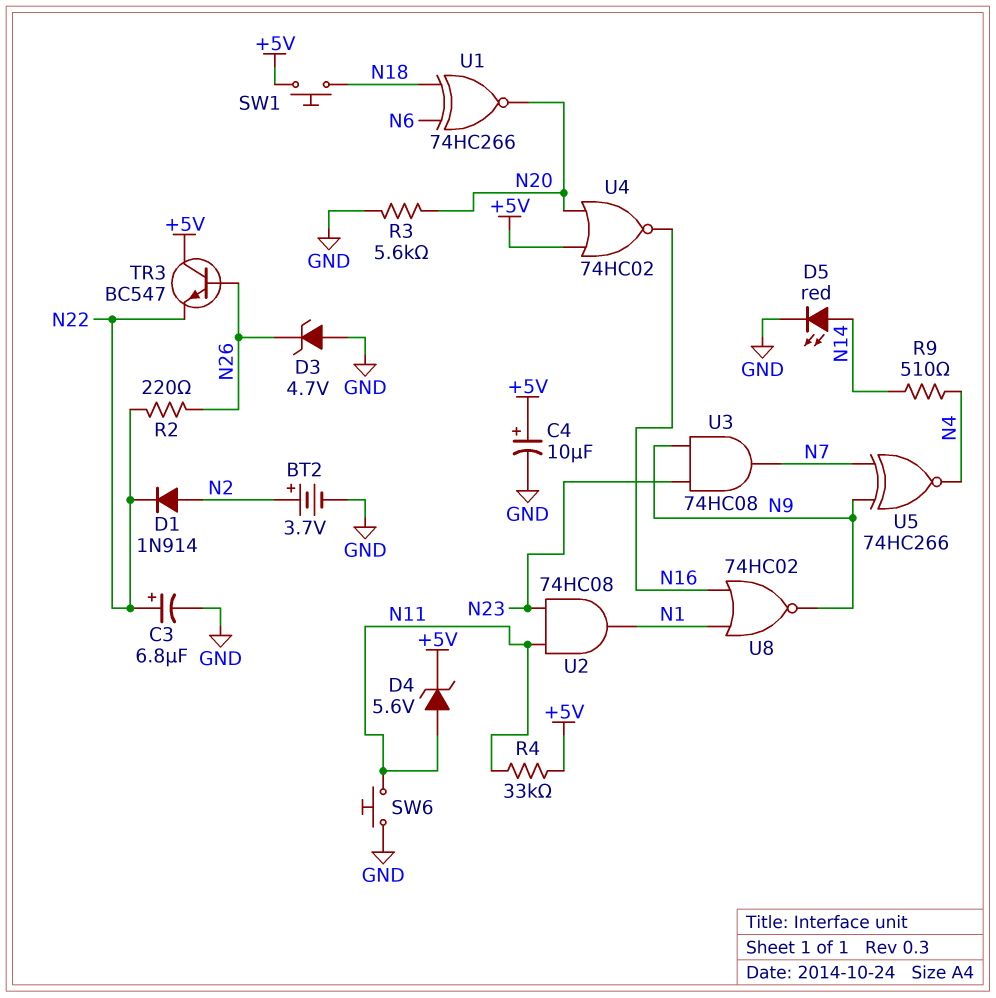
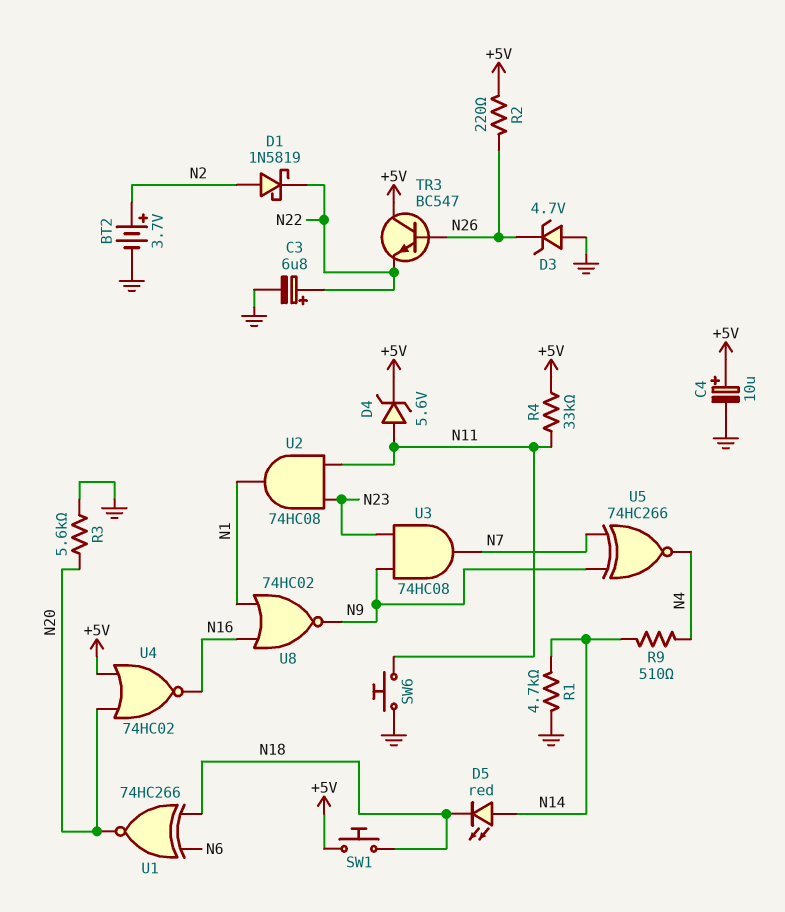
D1: diode 1N914 (A N2, K N22) -> schottky 1N5819 (A N2, K N22)
D5: LED red (A N14, K GND) -> LED red (A N14, K N18)
R1: none -> 4.7k (GND, N14)
R2: 220 (N22, N26) -> 220 (+5V, N26)

